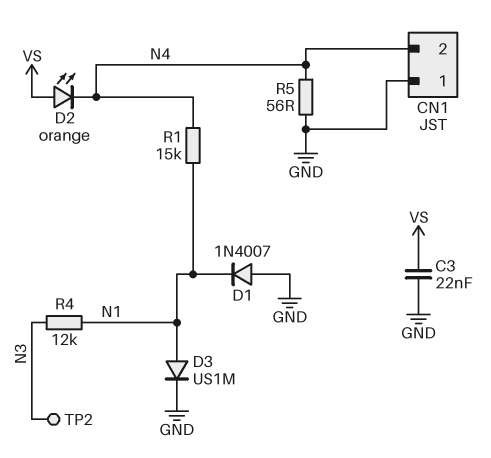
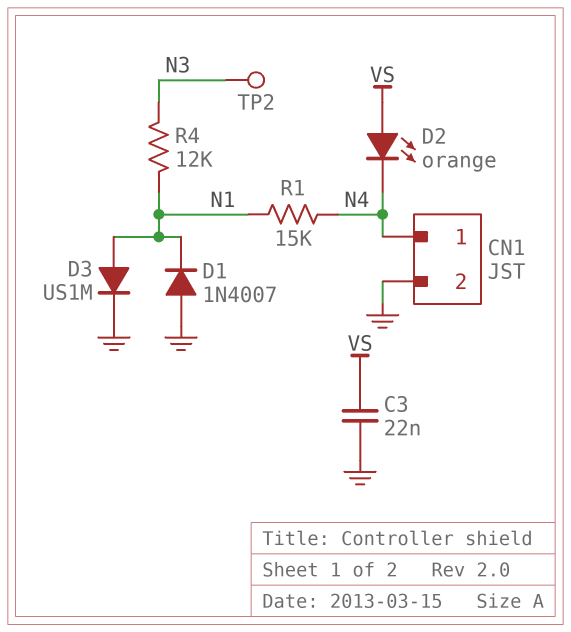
CN1 pin 1: GND -> N4
CN1 pin 2: N4 -> GND
R5: 56 (GND, N4) -> none

